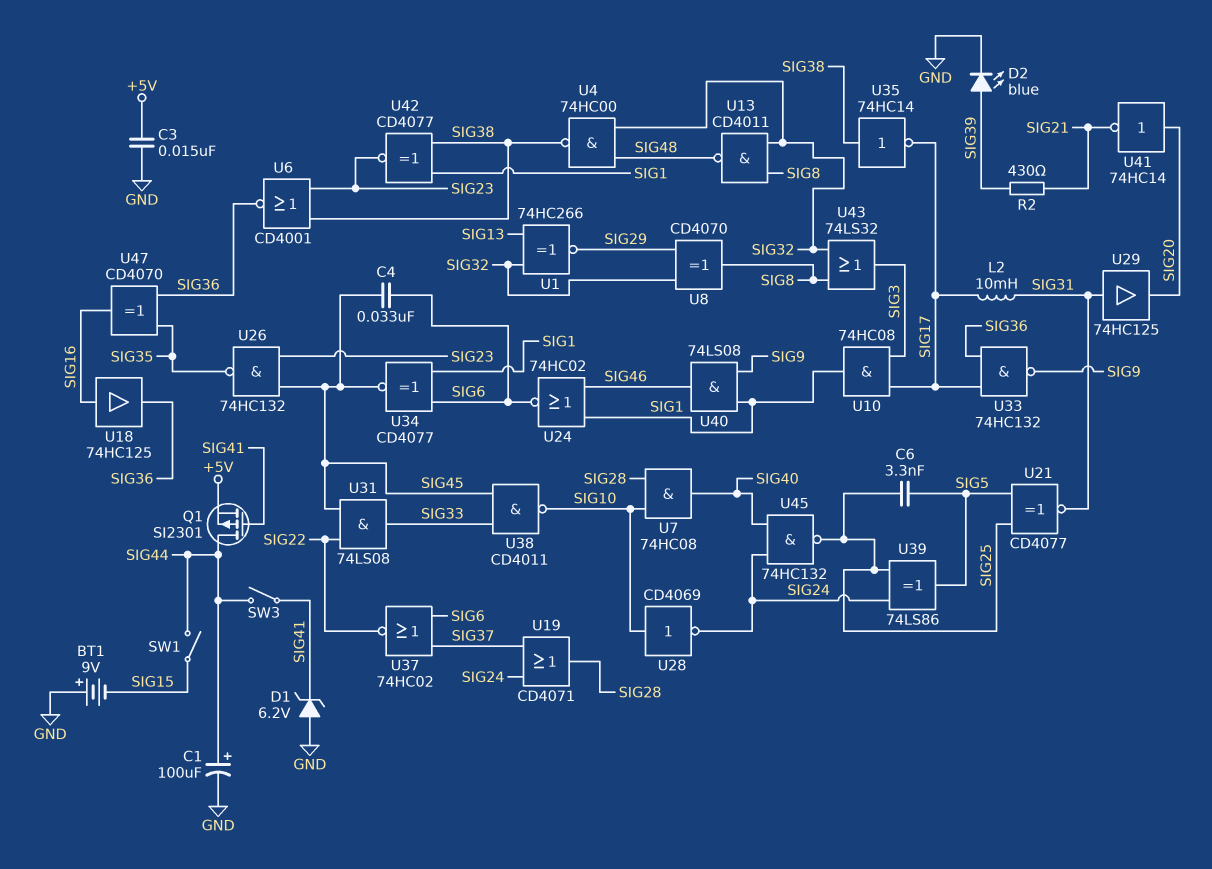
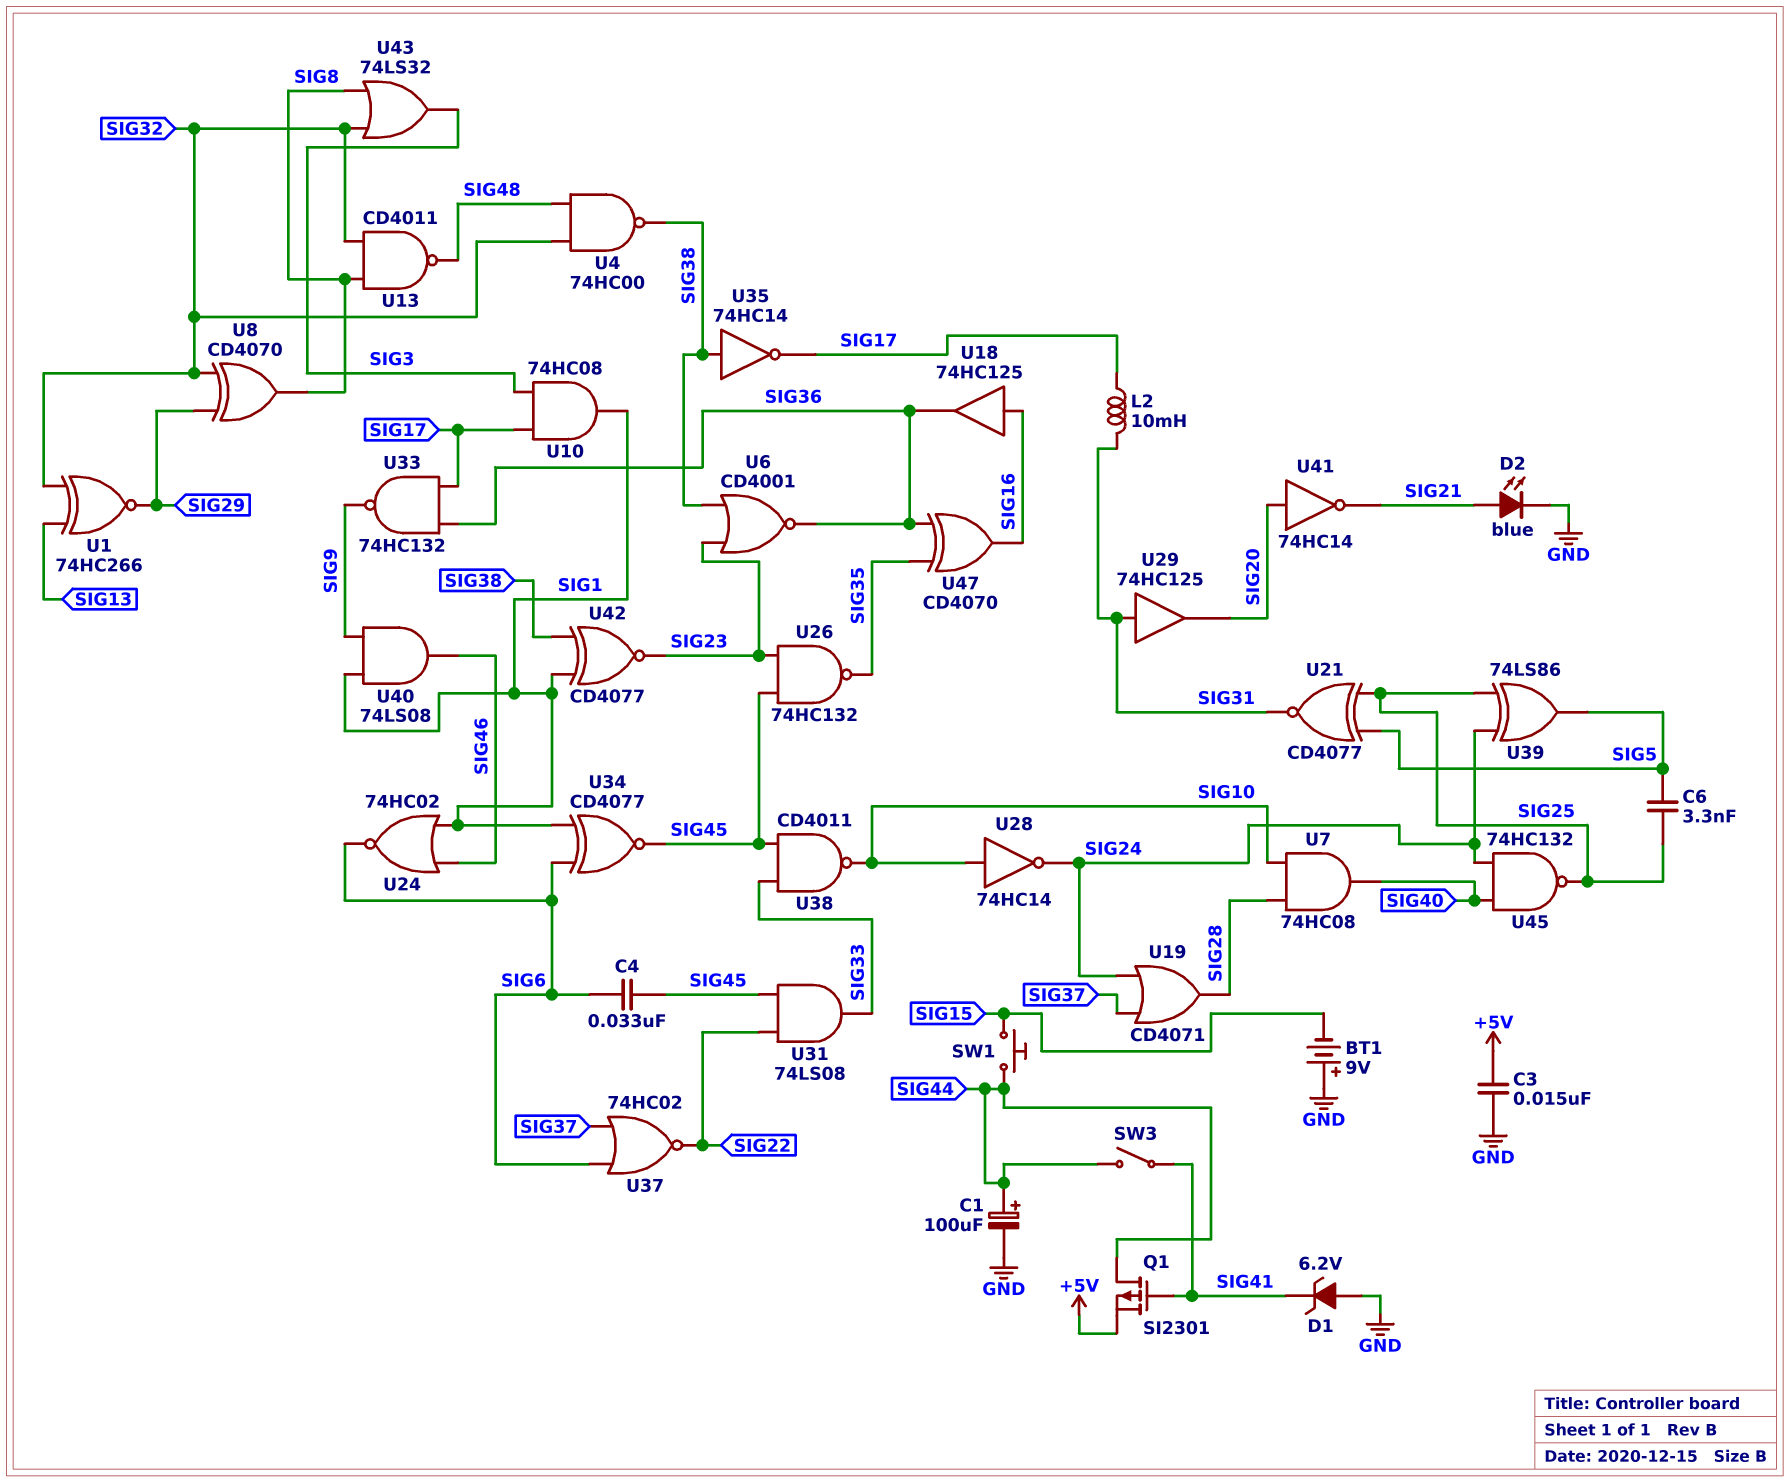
D2: LED blue (A SIG39, K GND) -> LED blue (A SIG21, K GND)
R2: 430 (SIG21, SIG39) -> none
SW1: switch (SIG15, SIG44) -> button (SIG15, SIG44)
U28: NOT CD4069 (in SIG10, out SIG24) -> NOT 74HC14 (in SIG10, out SIG24)

